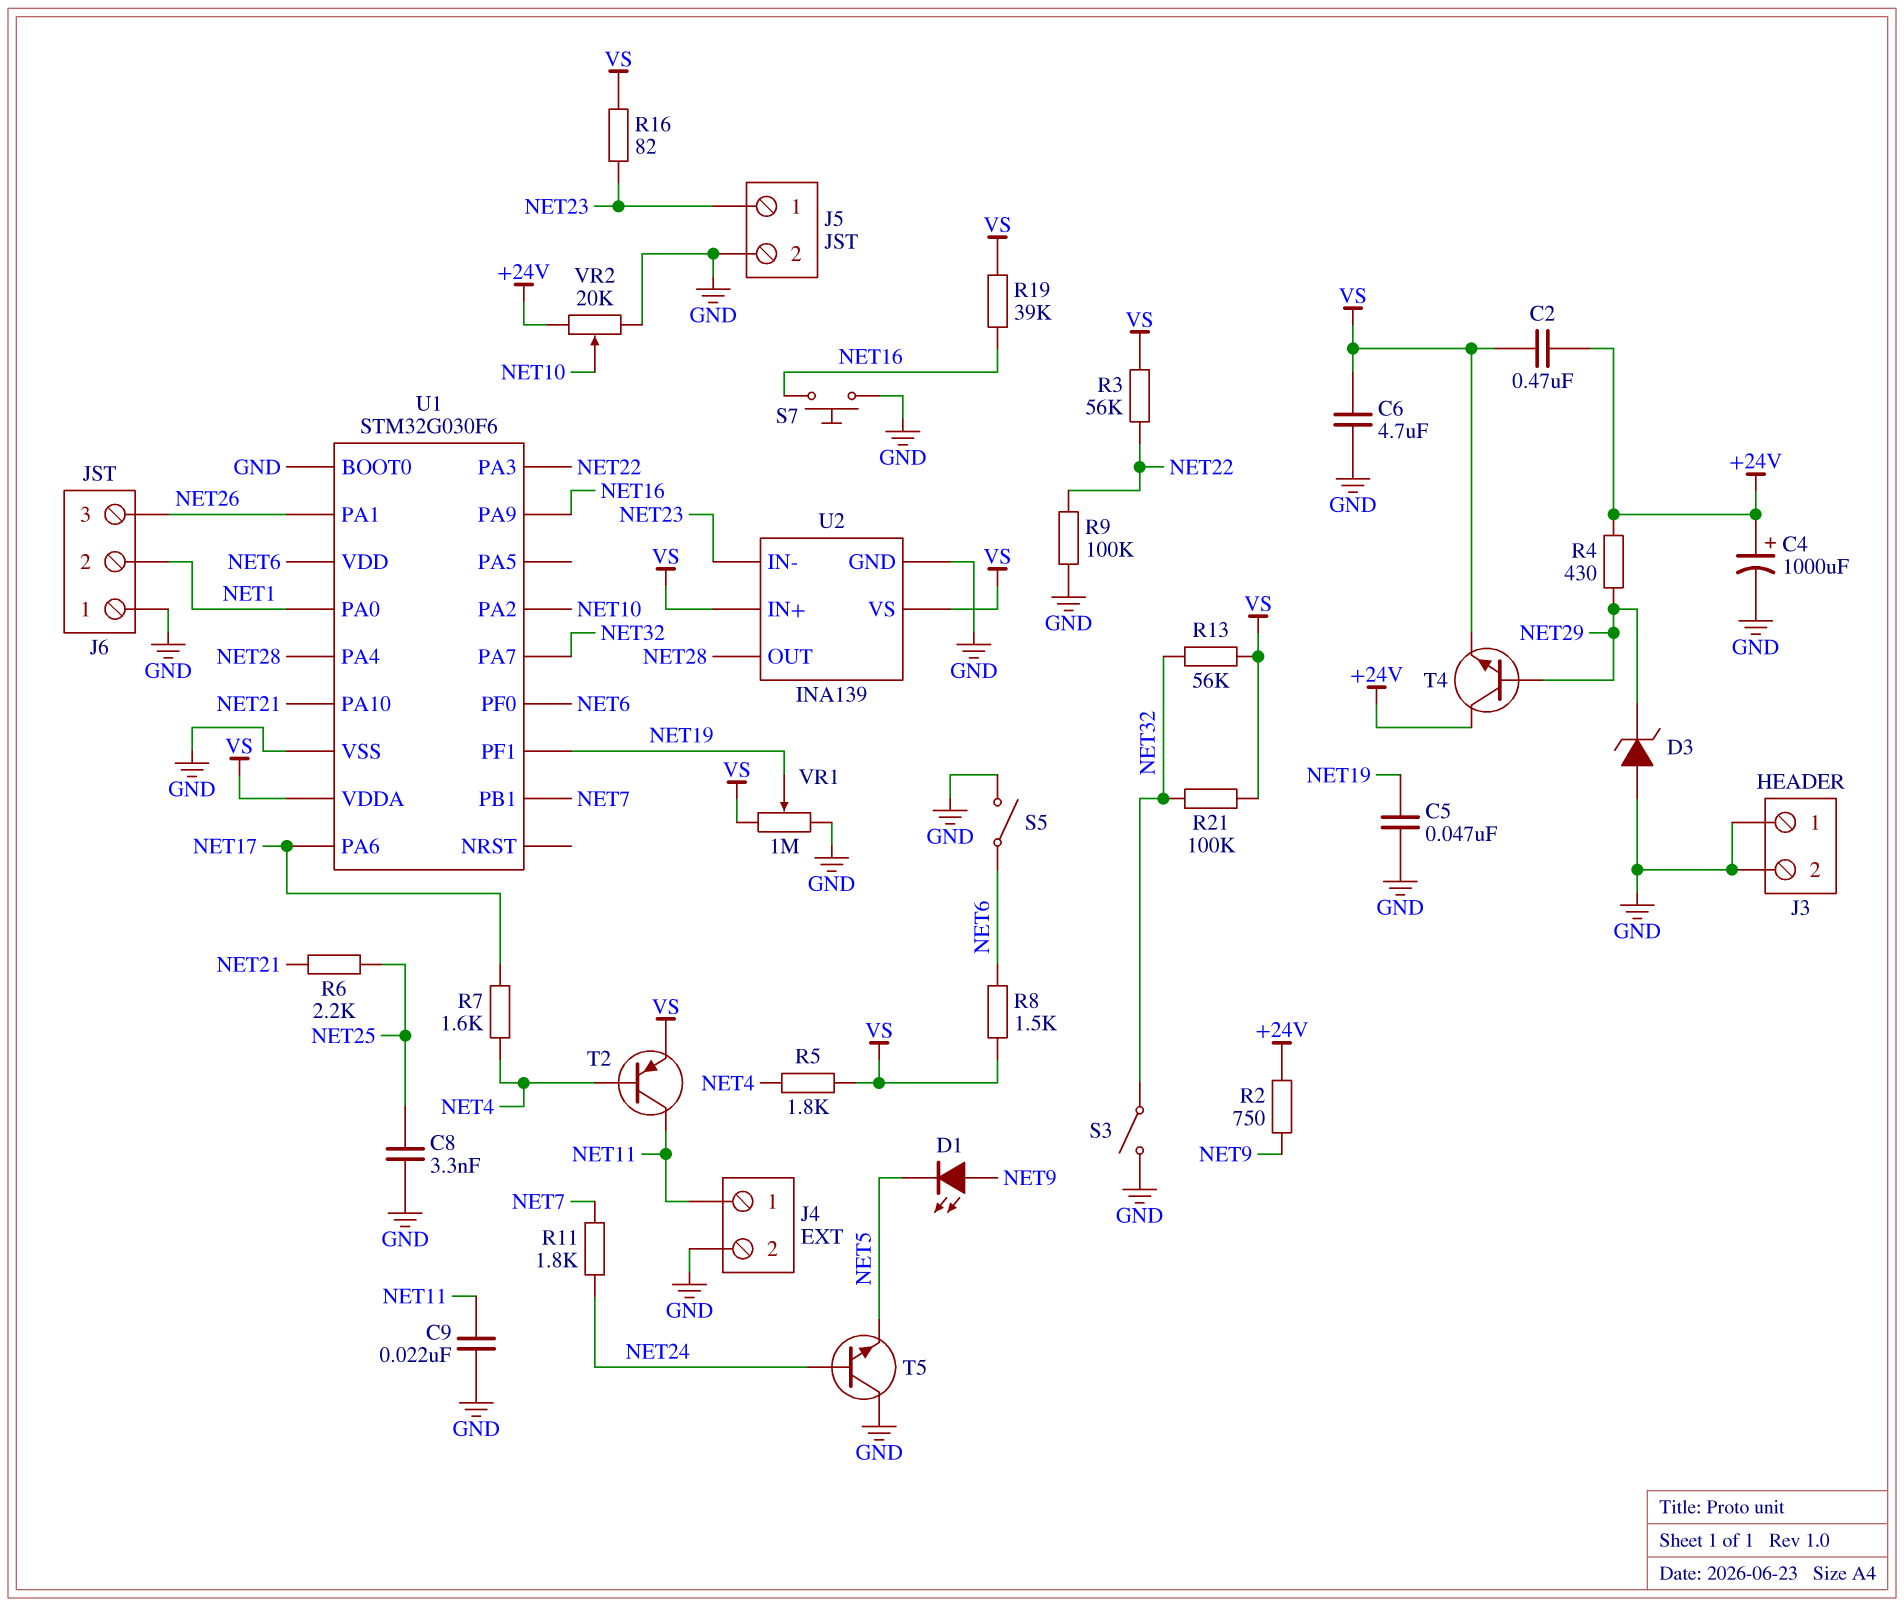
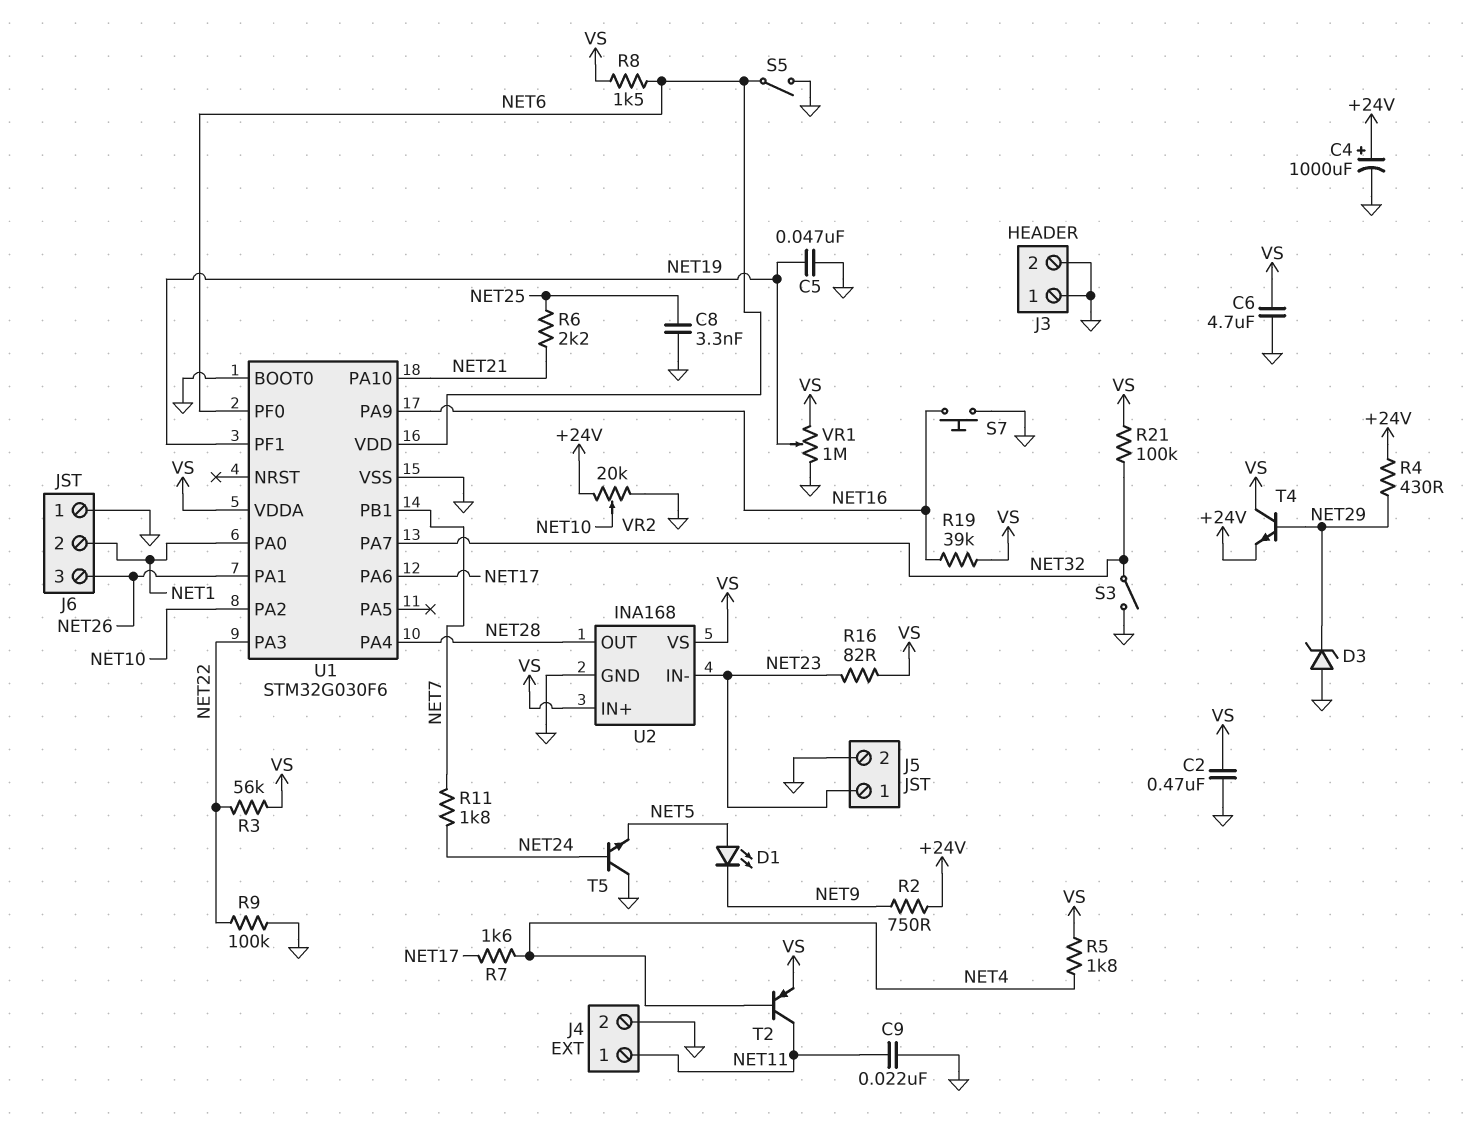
C2: 470nF (+24V, VS) -> 470nF (GND, VS)
D1: LED (A NET9, K NET5) -> LED (A NET5, K NET9)
R13: 56k (NET32, VS) -> none
T4: NPN (B NET29, C +24V, E VS) -> NPN (B NET29, C VS, E +24V)
U2: INA139 -> INA168

